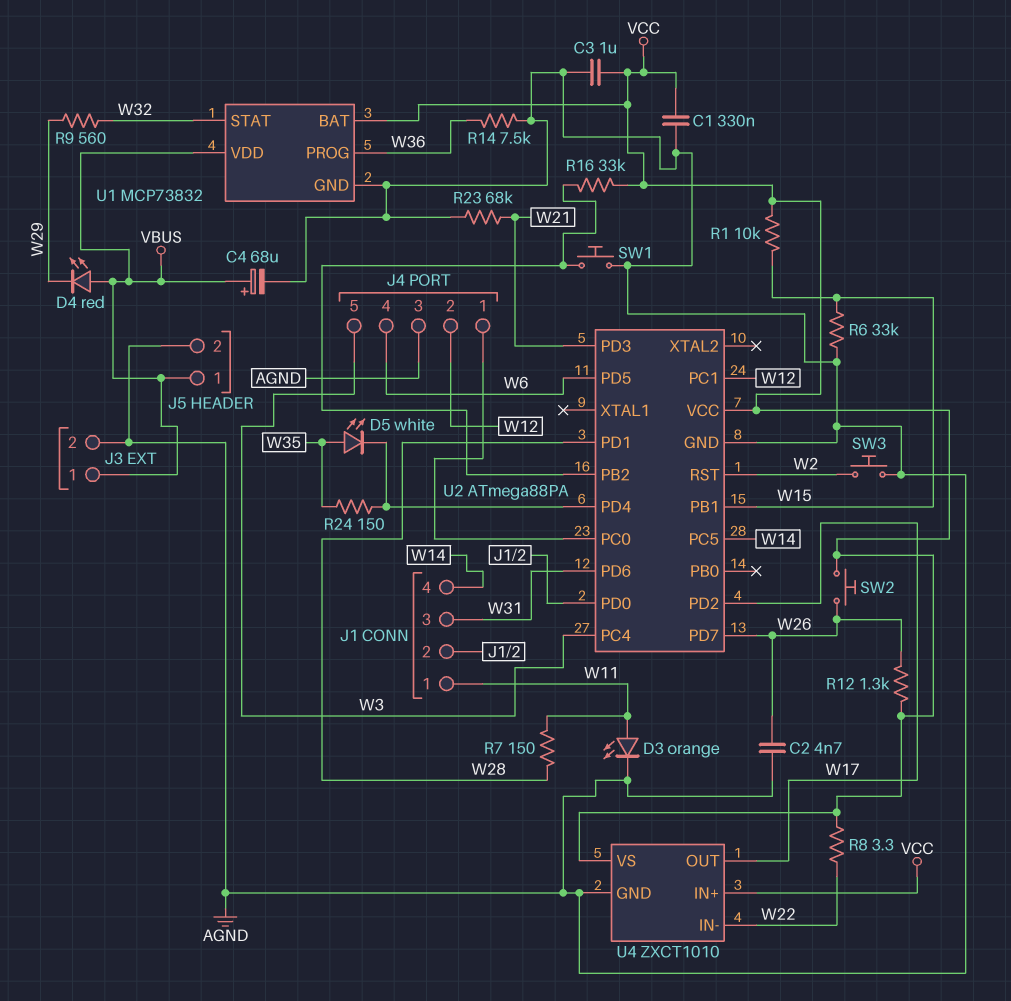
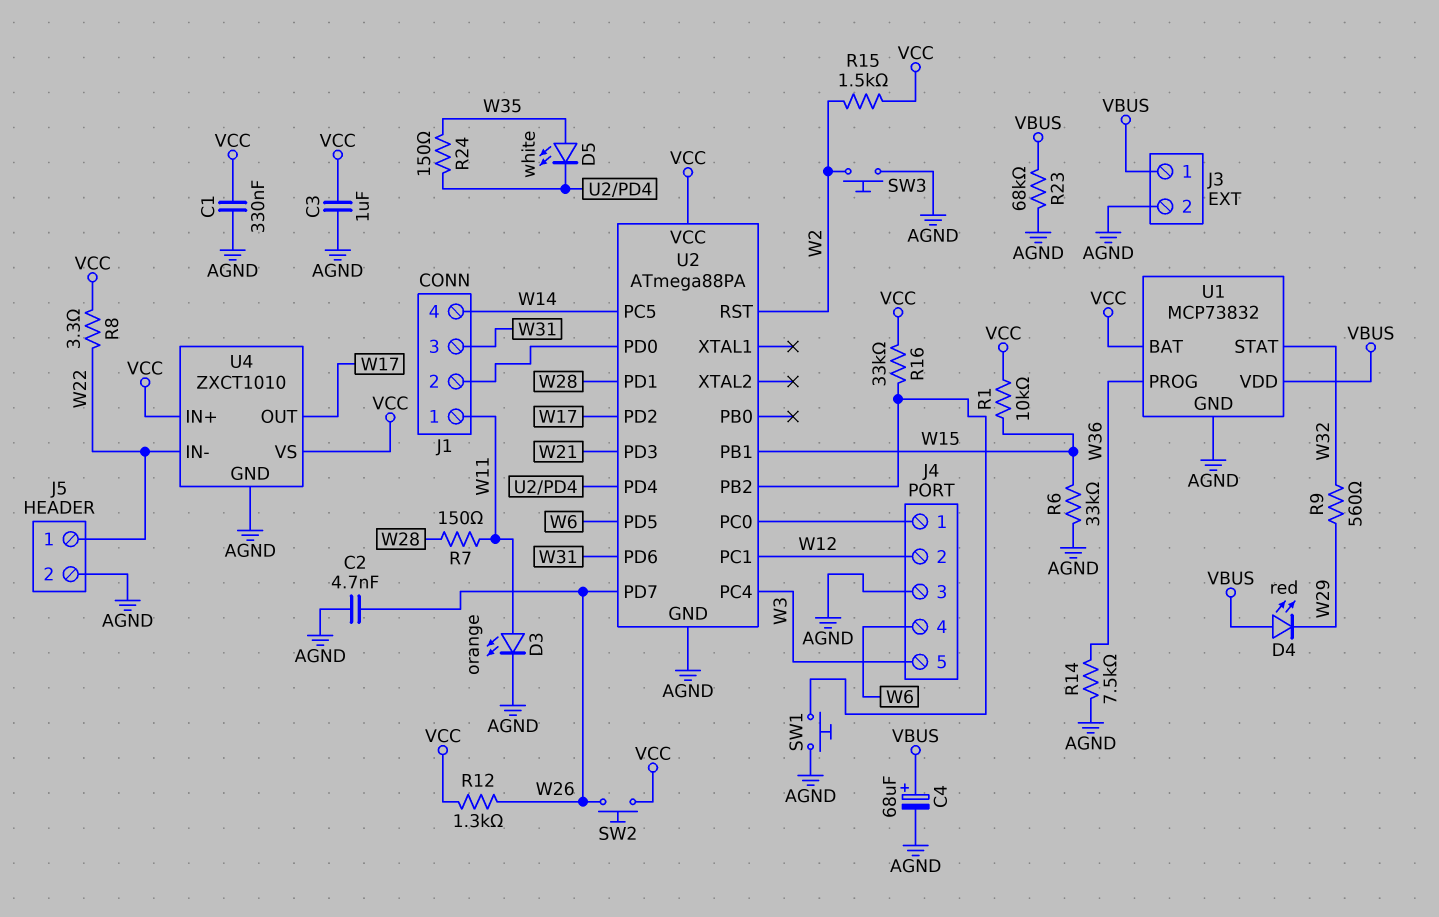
J5 pin 1: VBUS -> W22
R15: none -> 1.5k (VCC, W2)
R23: 68k (AGND, W21) -> 68k (AGND, VBUS)

